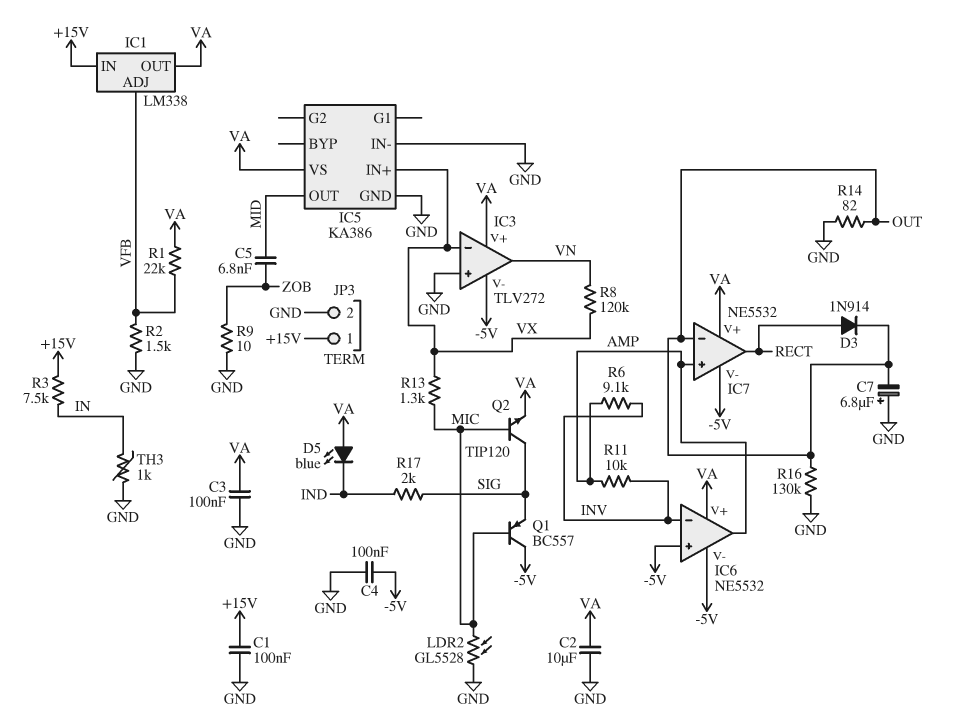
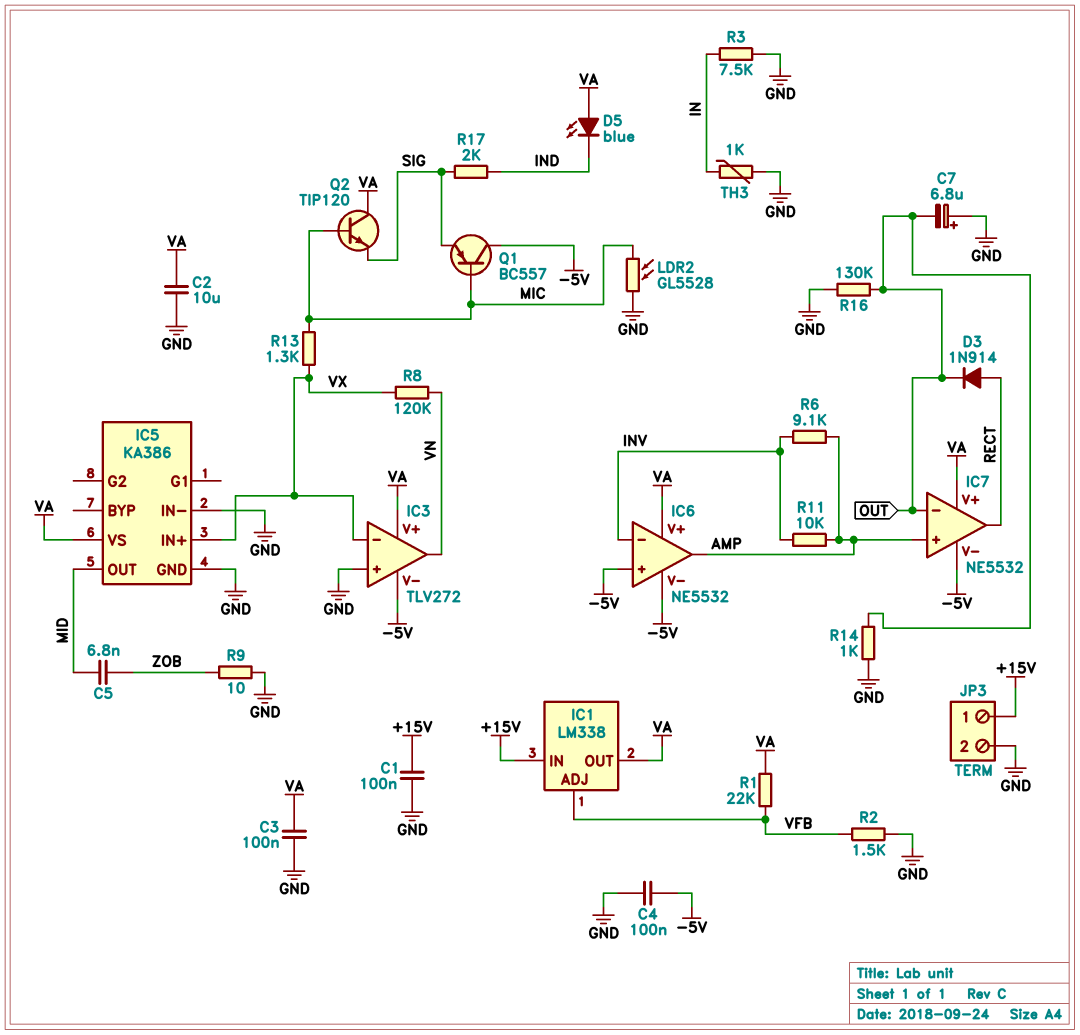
Q2: NPN TIP120 (B MIC, C SIG, E VA) -> NPN TIP120 (B MIC, C VA, E SIG)
R3: 7.5k (+15V, IN) -> 7.5k (GND, IN)
R14: 82 (GND, OUT) -> 1k (GND, OUT)

